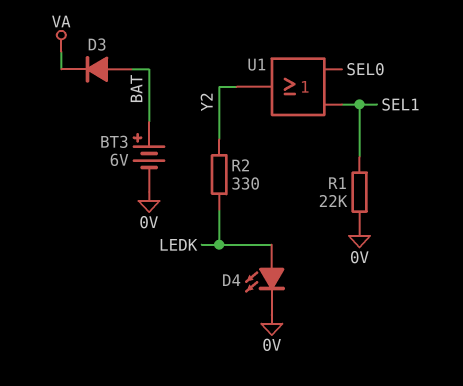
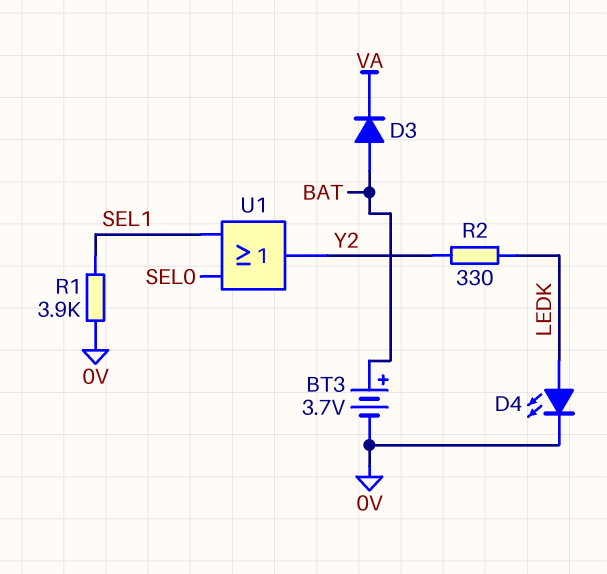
BT3: 6V (plus BAT, minus 0V) -> 3.7V (plus BAT, minus 0V)
R1: 22k (0V, SEL1) -> 3.9k (0V, SEL1)

